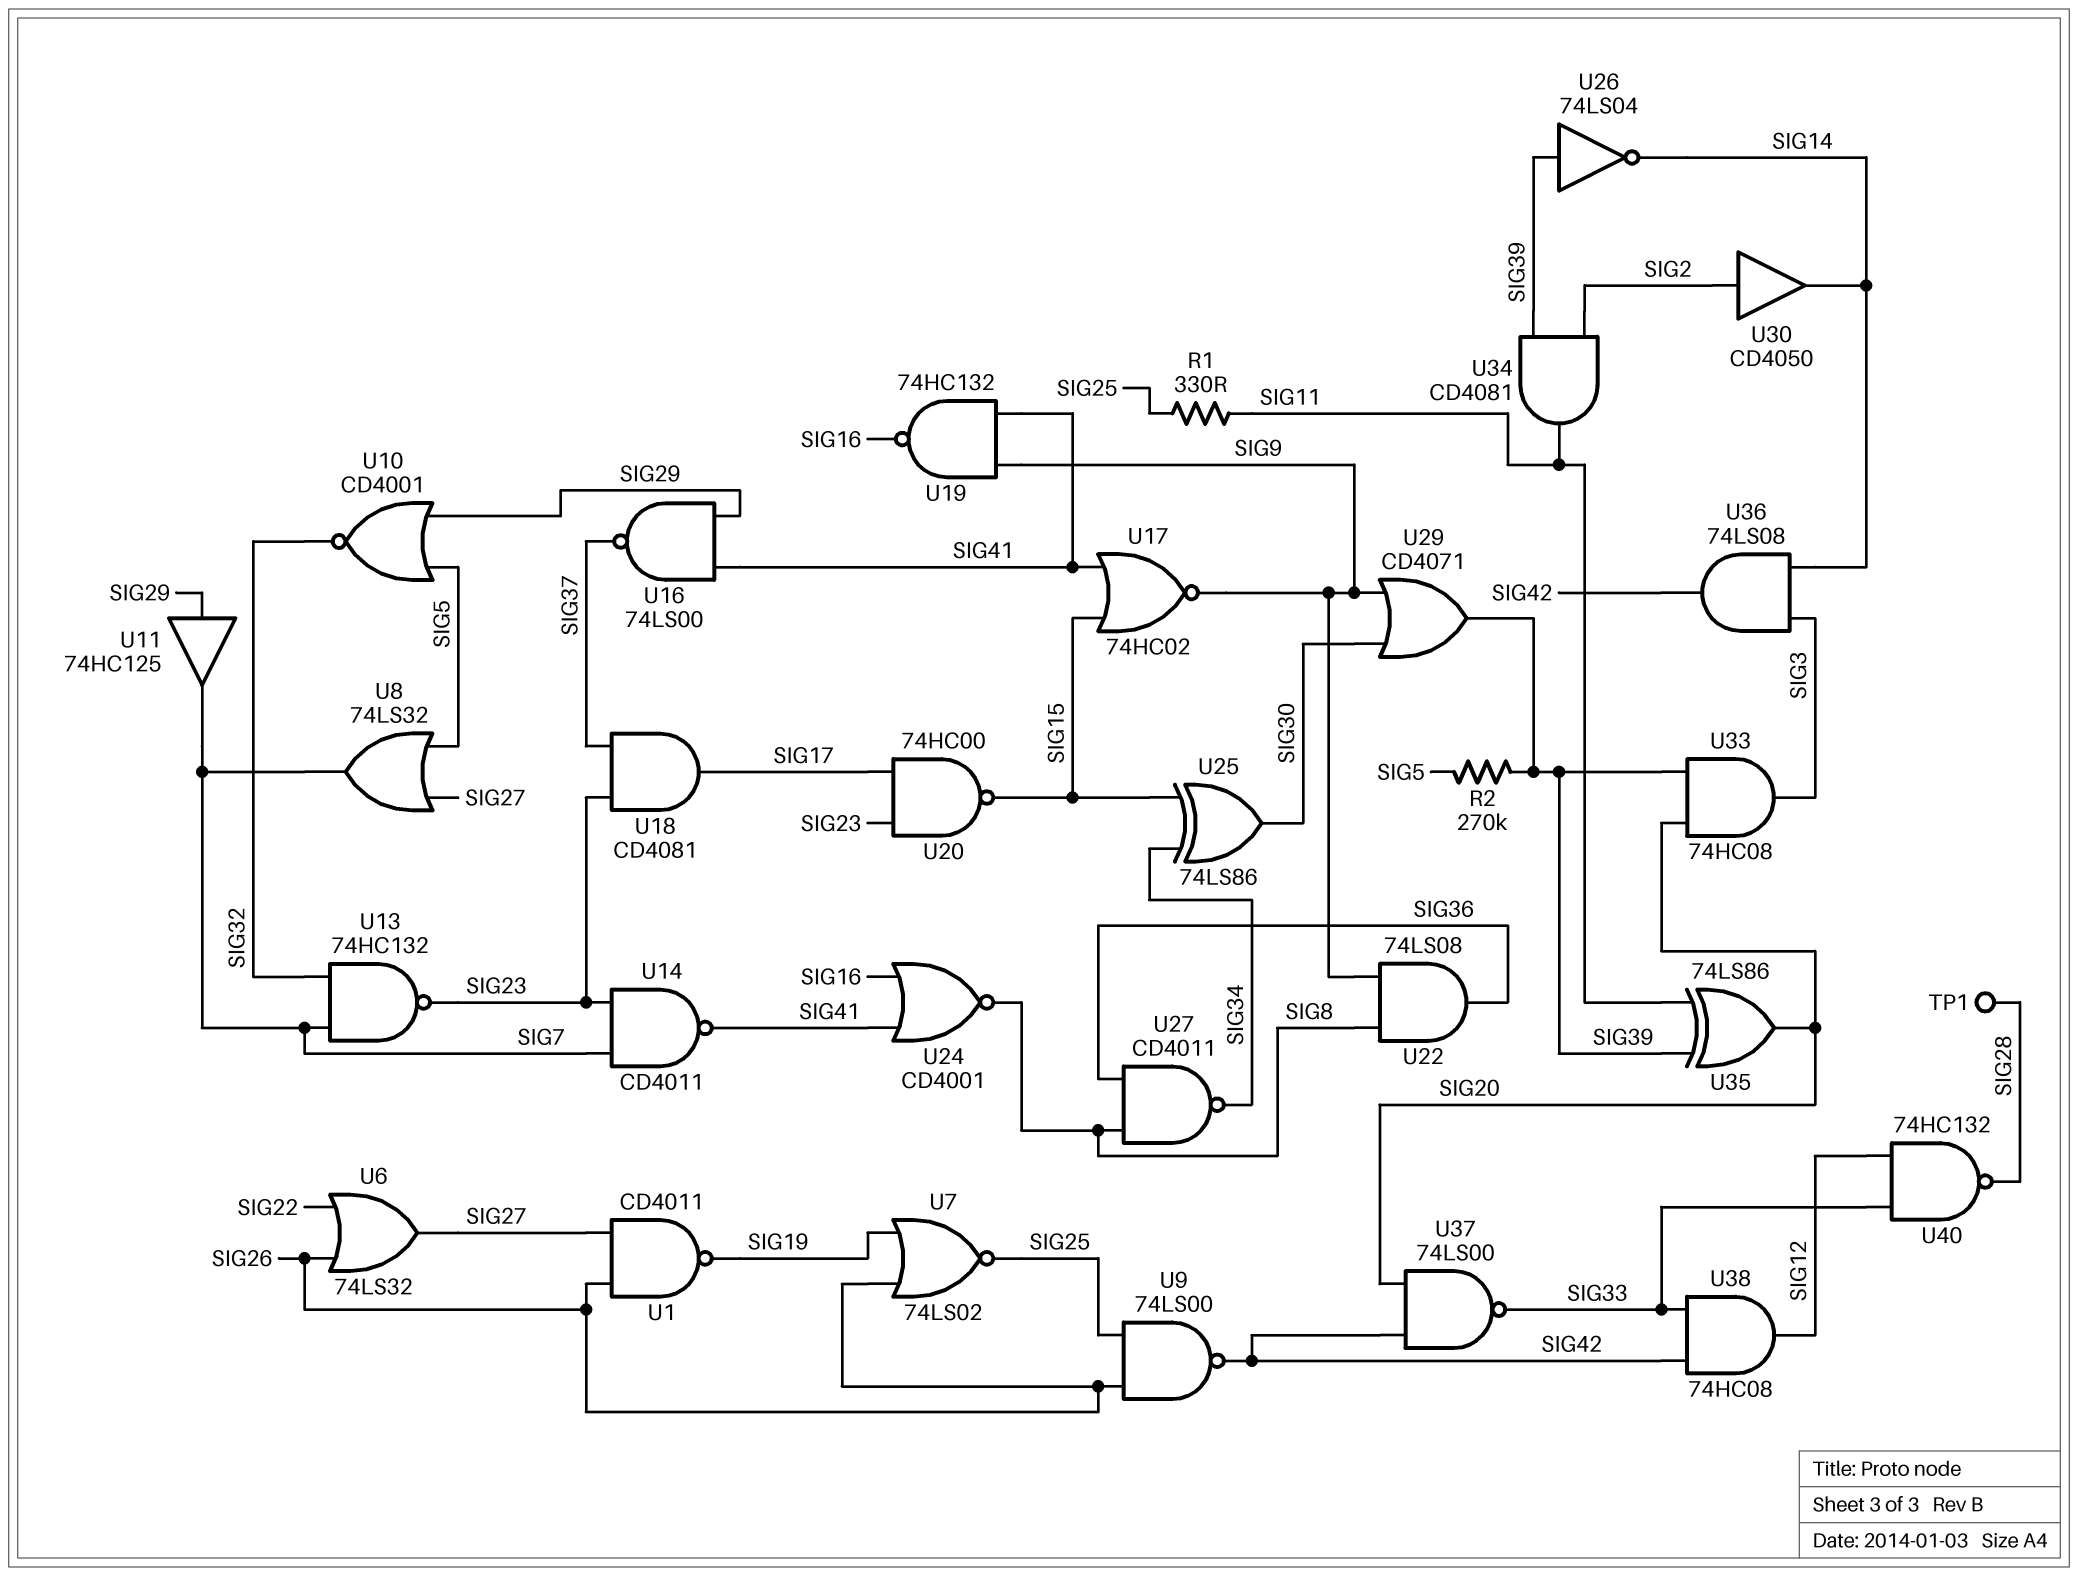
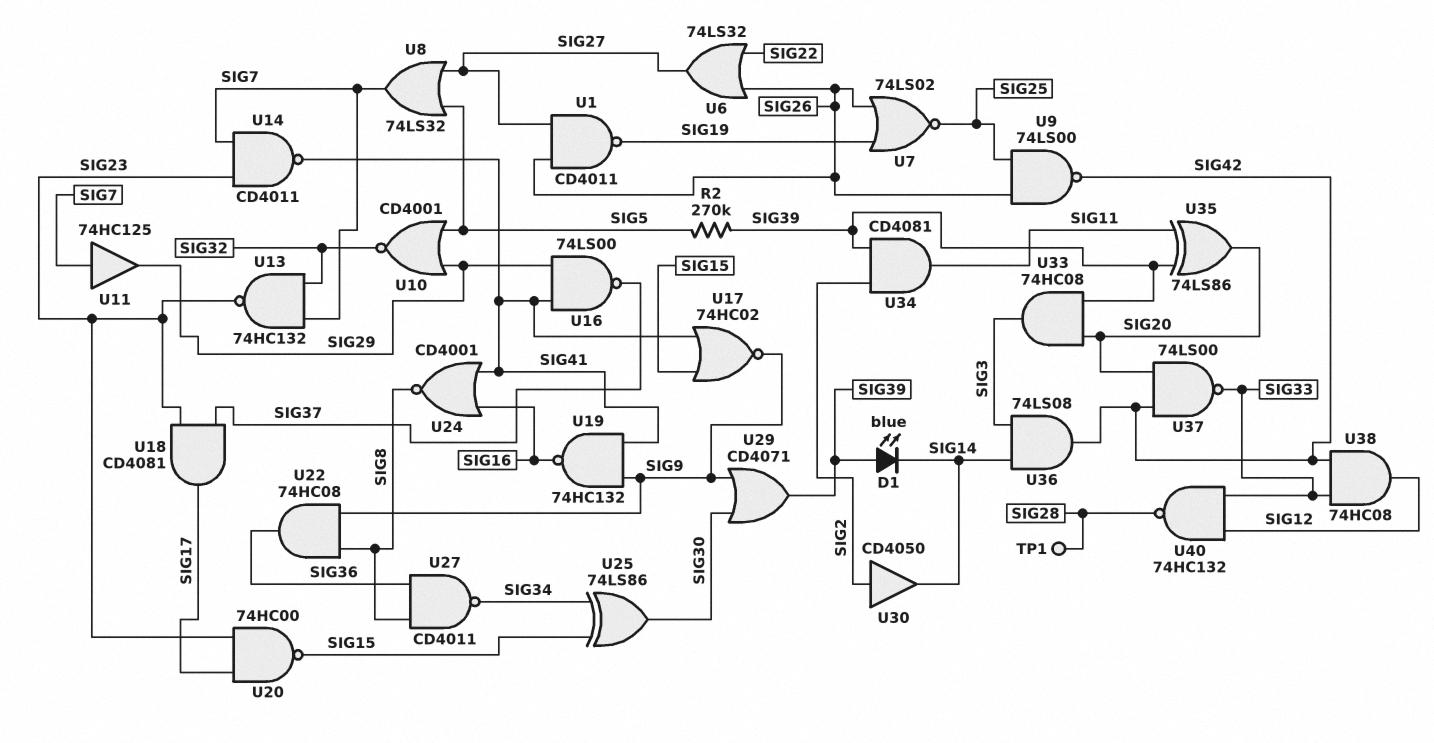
D1: none -> LED blue (A SIG39, K SIG14)
R1: 330 (SIG11, SIG25) -> none
U11: buffer 74HC125 (in SIG29, out SIG7) -> buffer 74HC125 (in SIG7, out SIG29)
U22: AND 74LS08 (in SIG8, in SIG9, out SIG36) -> AND 74HC08 (in SIG8, in SIG9, out SIG36)
U26: NOT 74LS04 (in SIG39, out SIG14) -> none

